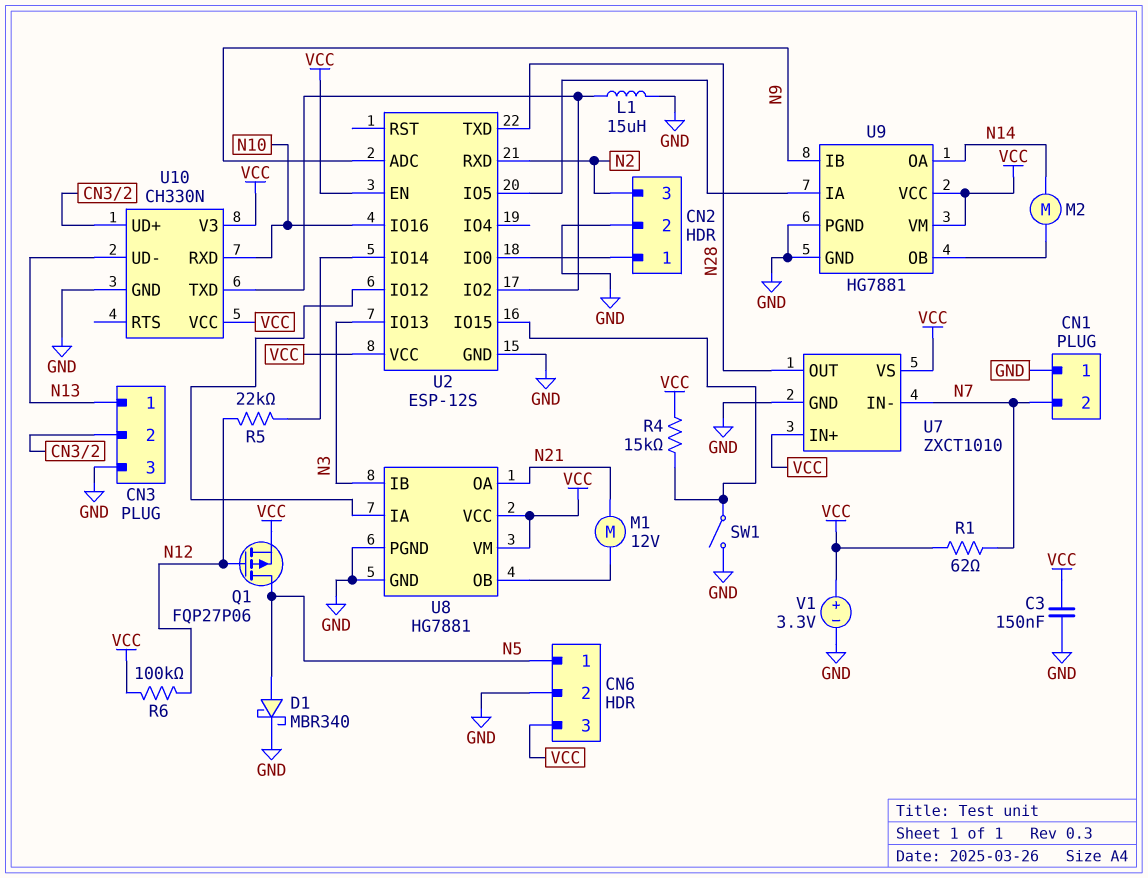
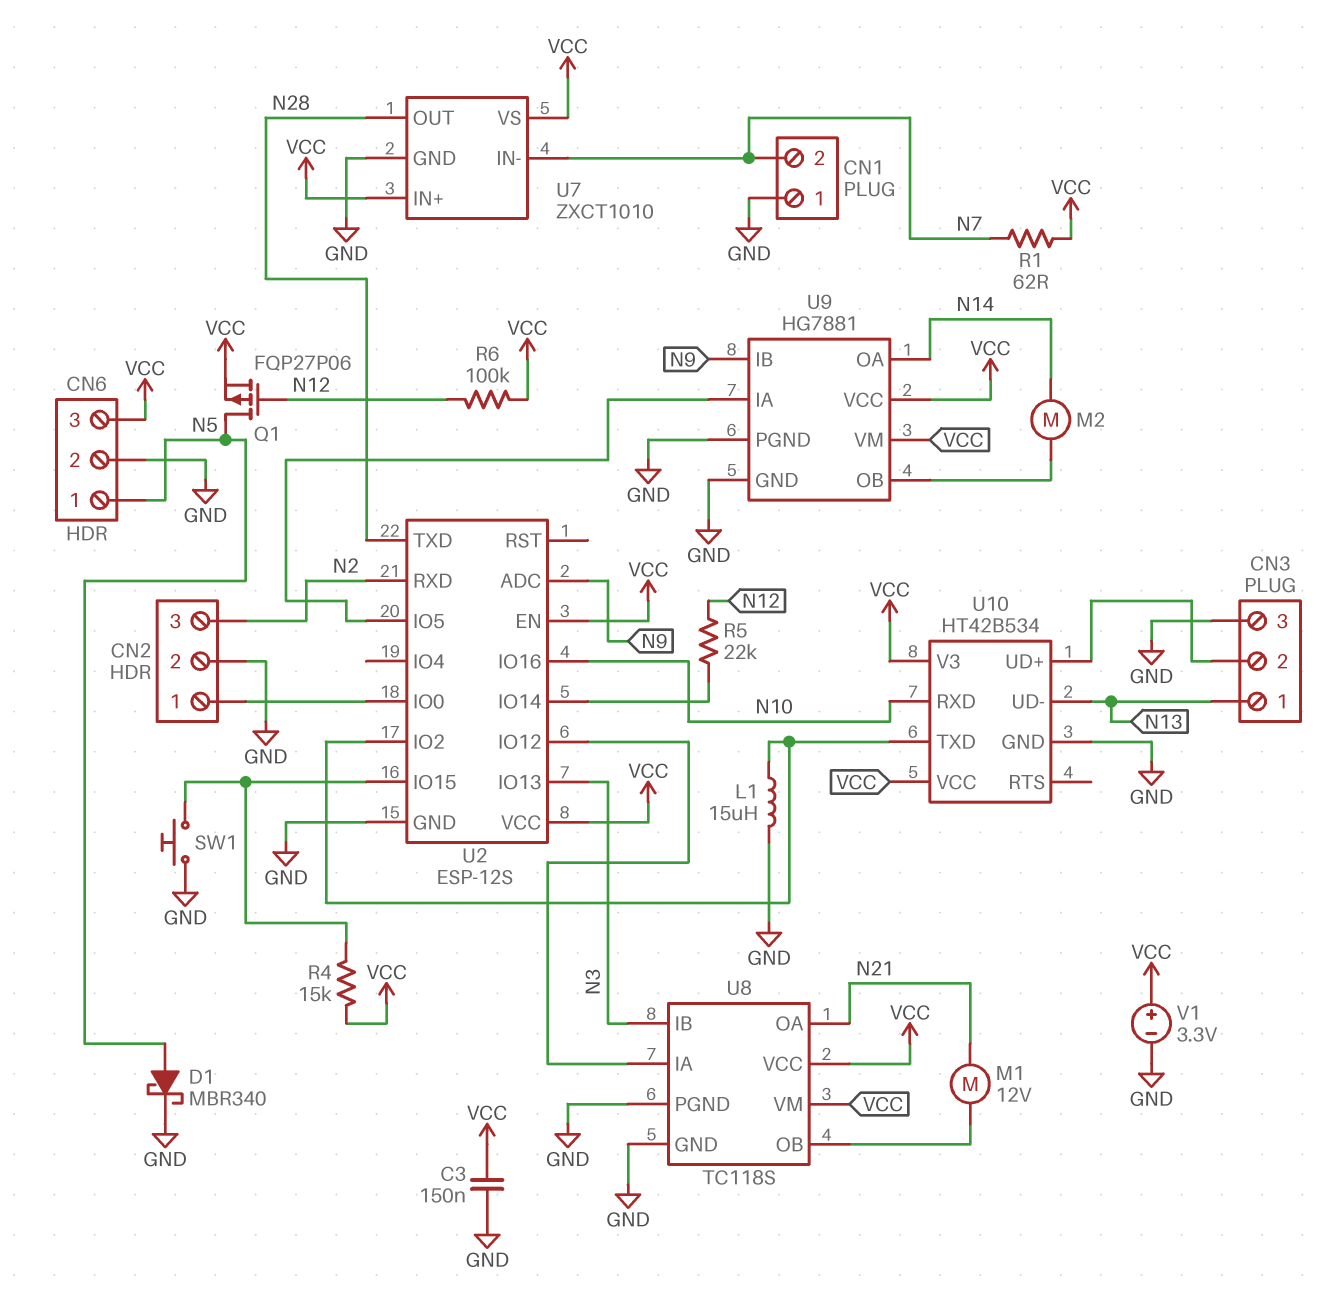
SW1: switch (GND, U2/IO15) -> button (GND, U2/IO15)
U8: HG7881 -> TC118S
U10: CH330N -> HT42B534

